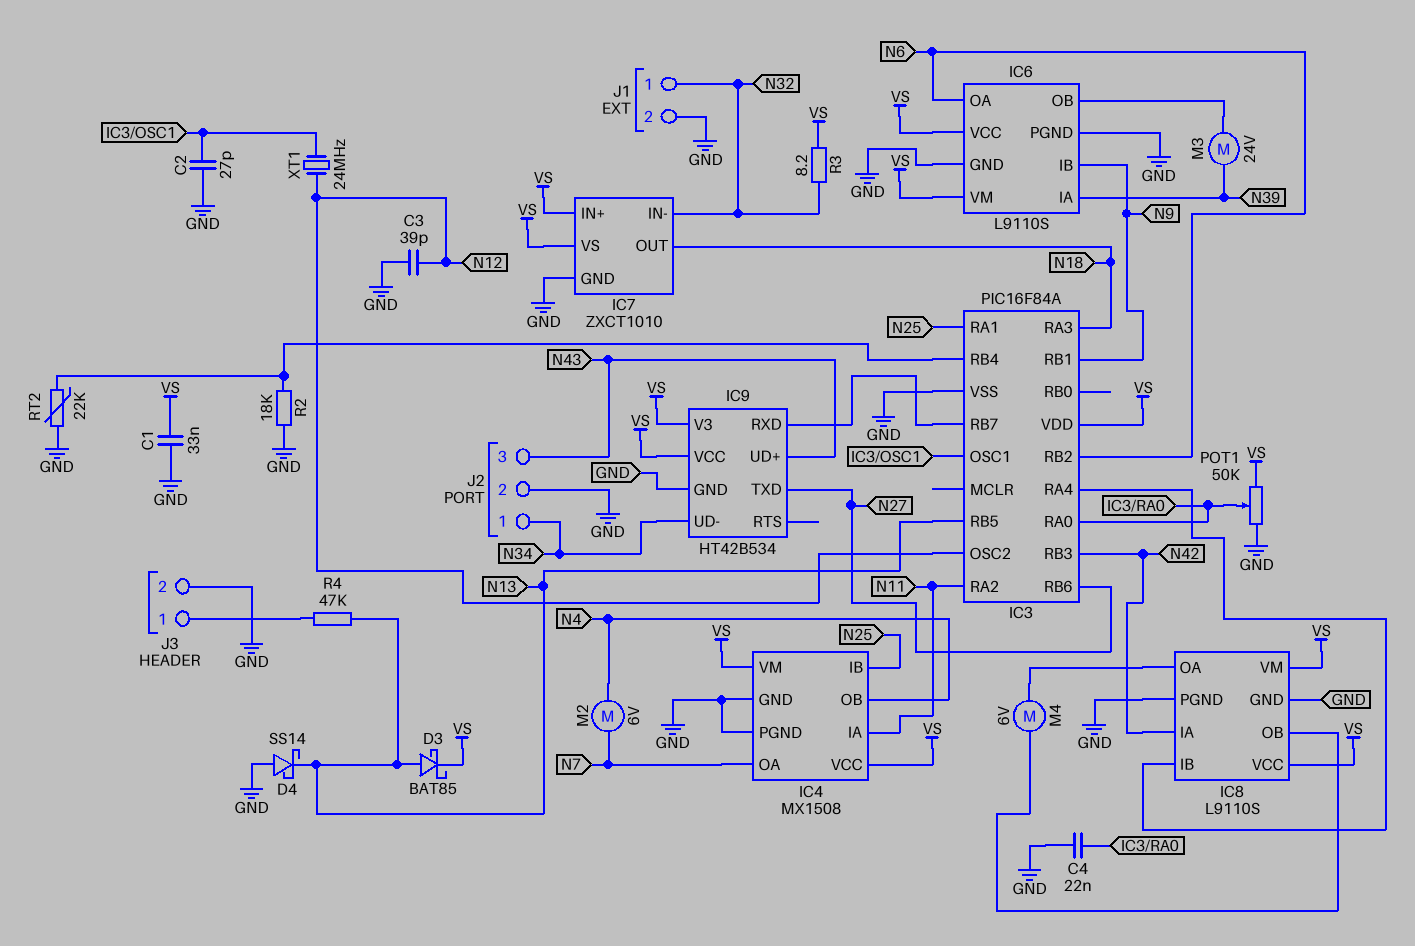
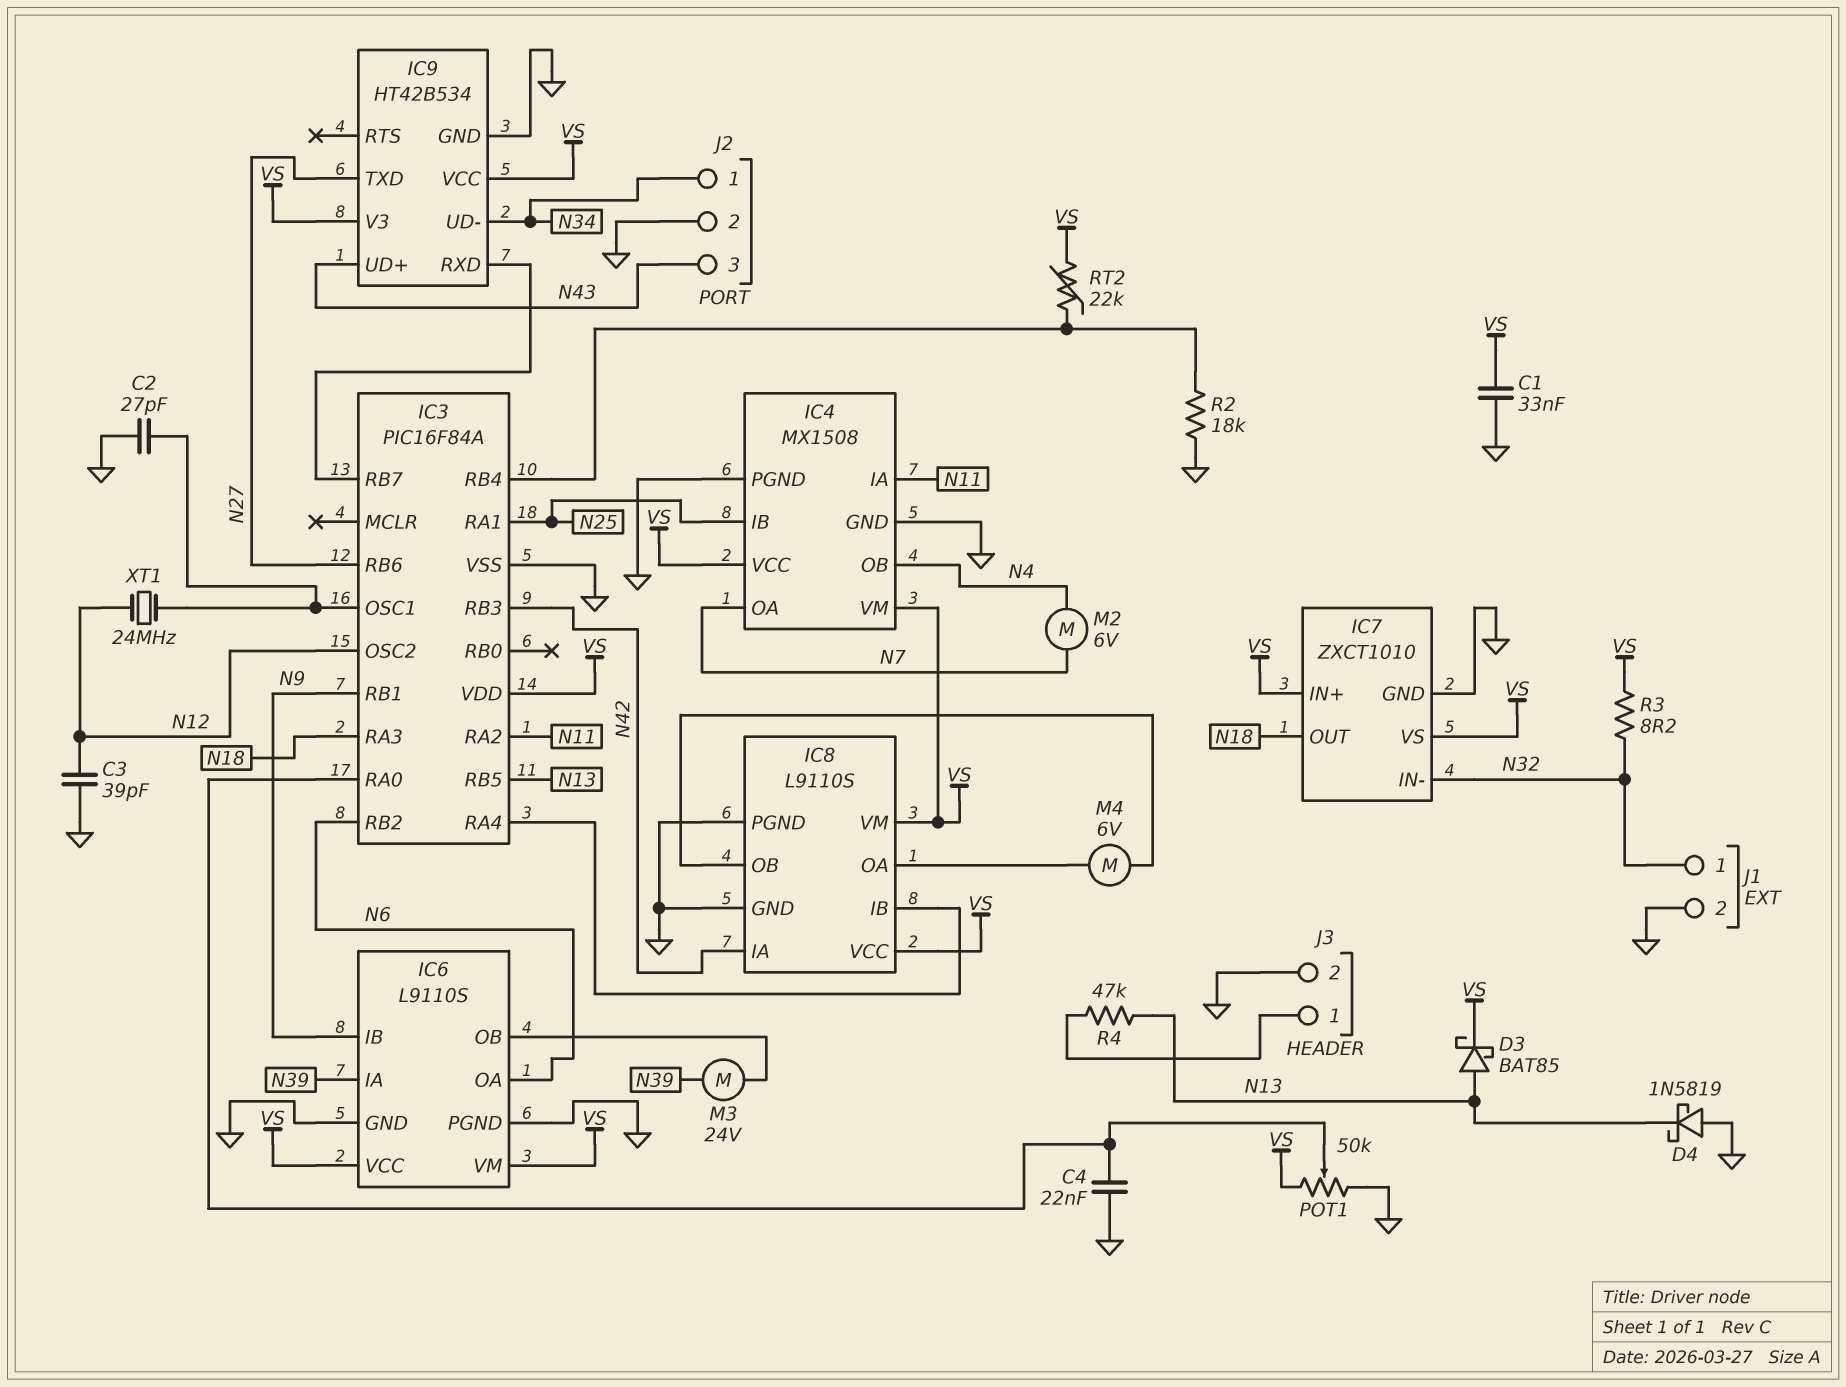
D4: schottky SS14 (A GND, K N13) -> schottky 1N5819 (A GND, K N13)
RT2: 22k (GND, IC3/RB4) -> 22k (IC3/RB4, VS)

